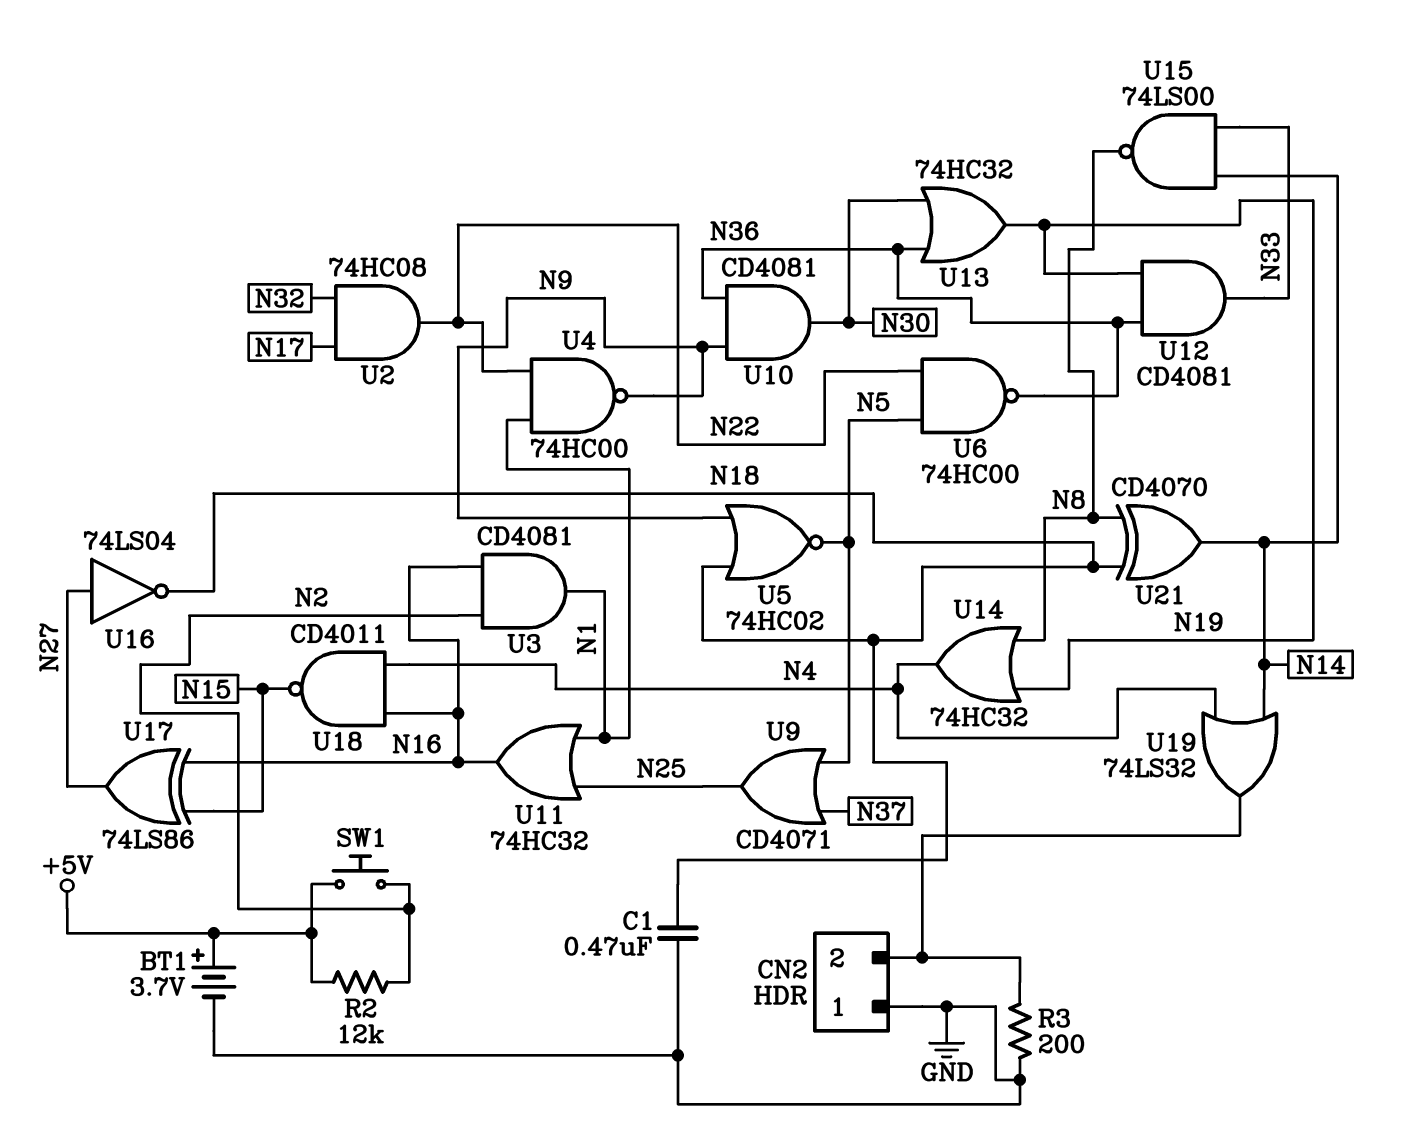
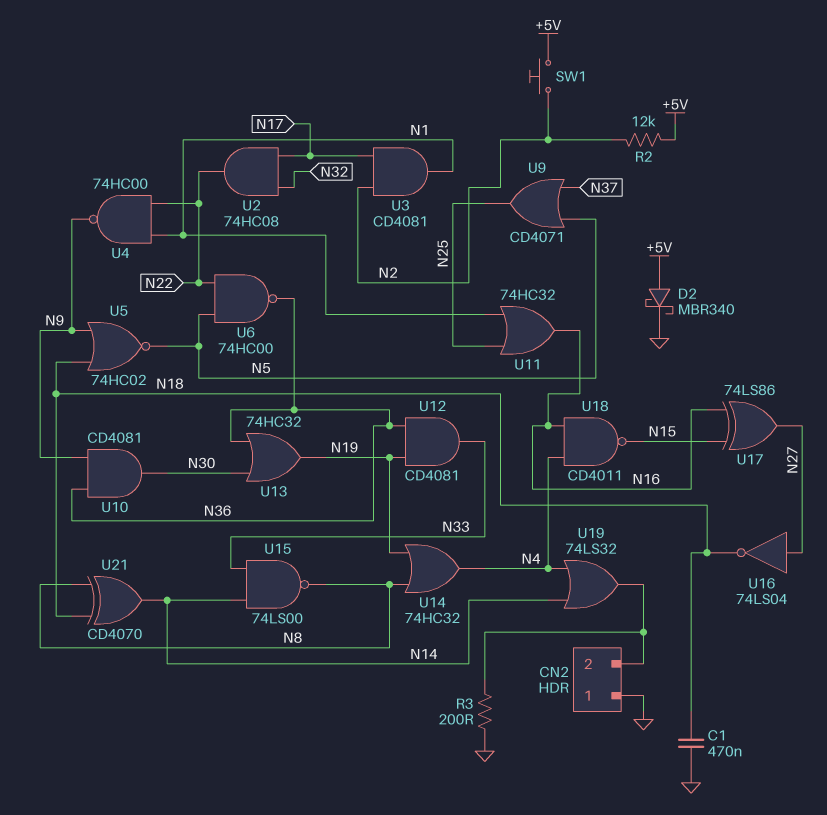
BT1: 3.7V (plus +5V, minus GND) -> none
D2: none -> schottky MBR340 (A +5V, K GND)
U3: AND CD4081 (in N2, in N16, out N1) -> AND CD4081 (in N2, in N17, out N1)

